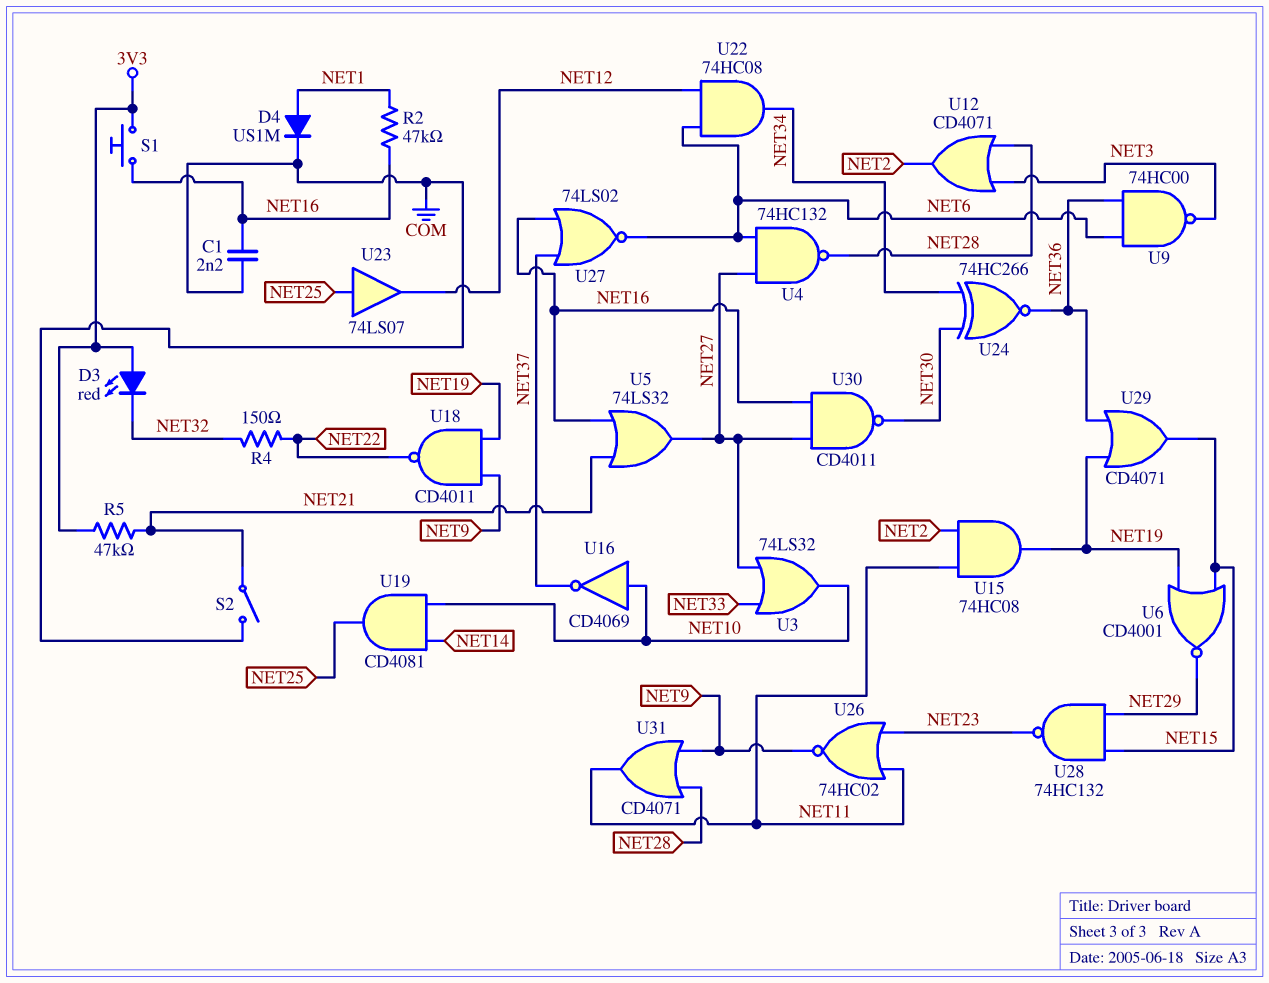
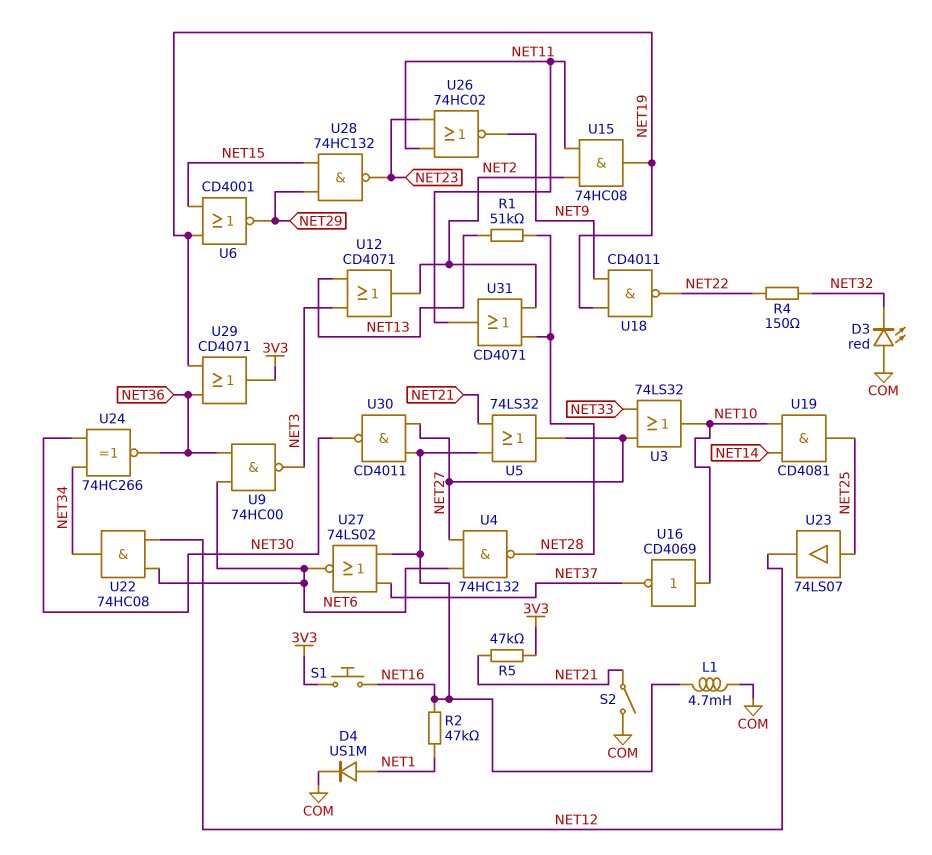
C1: 2.2nF (COM, NET16) -> none
D3: LED red (A 3V3, K NET32) -> LED red (A COM, K NET32)
L1: none -> 4.7mH (COM, NET16)
R1: none -> 51k (NET13, NET28)
U12: OR CD4071 (in NET3, in NET28, out NET2) -> OR CD4071 (in NET3, in NET13, out NET2)
U29: OR CD4071 (in NET19, in NET36, out NET15) -> OR CD4071 (in NET19, in NET36, out 3V3)
U31: OR CD4071 (in NET9, in NET28, out NET11) -> OR CD4071 (in NET2, in NET28, out NET11)

